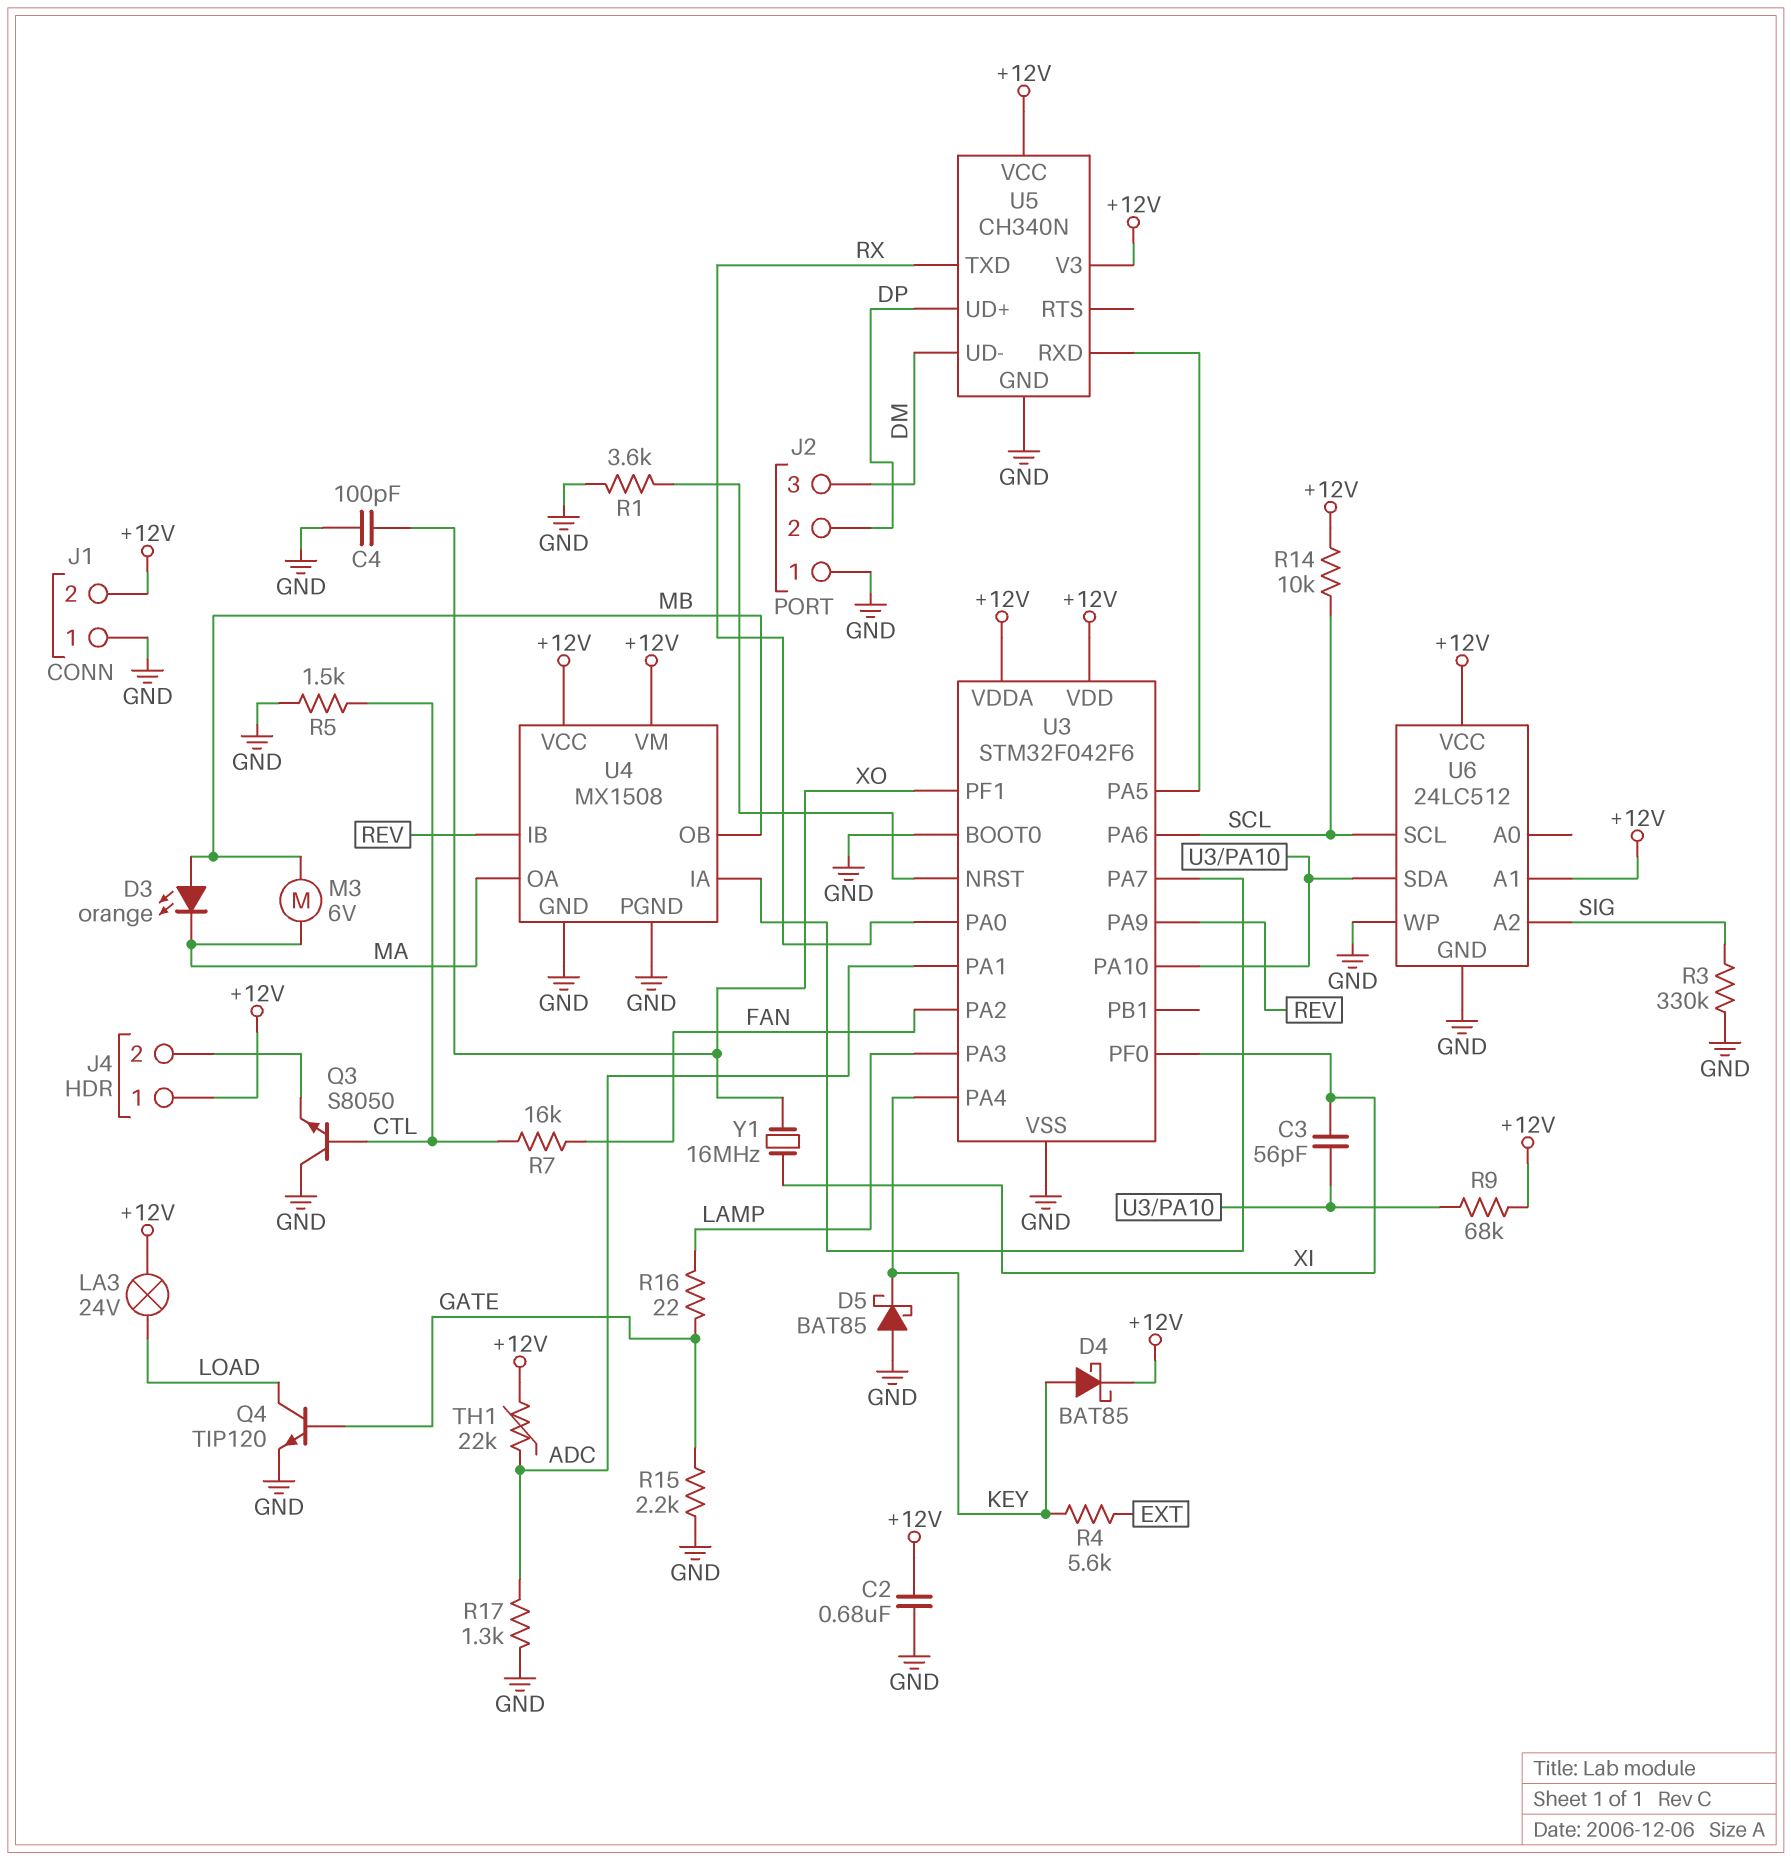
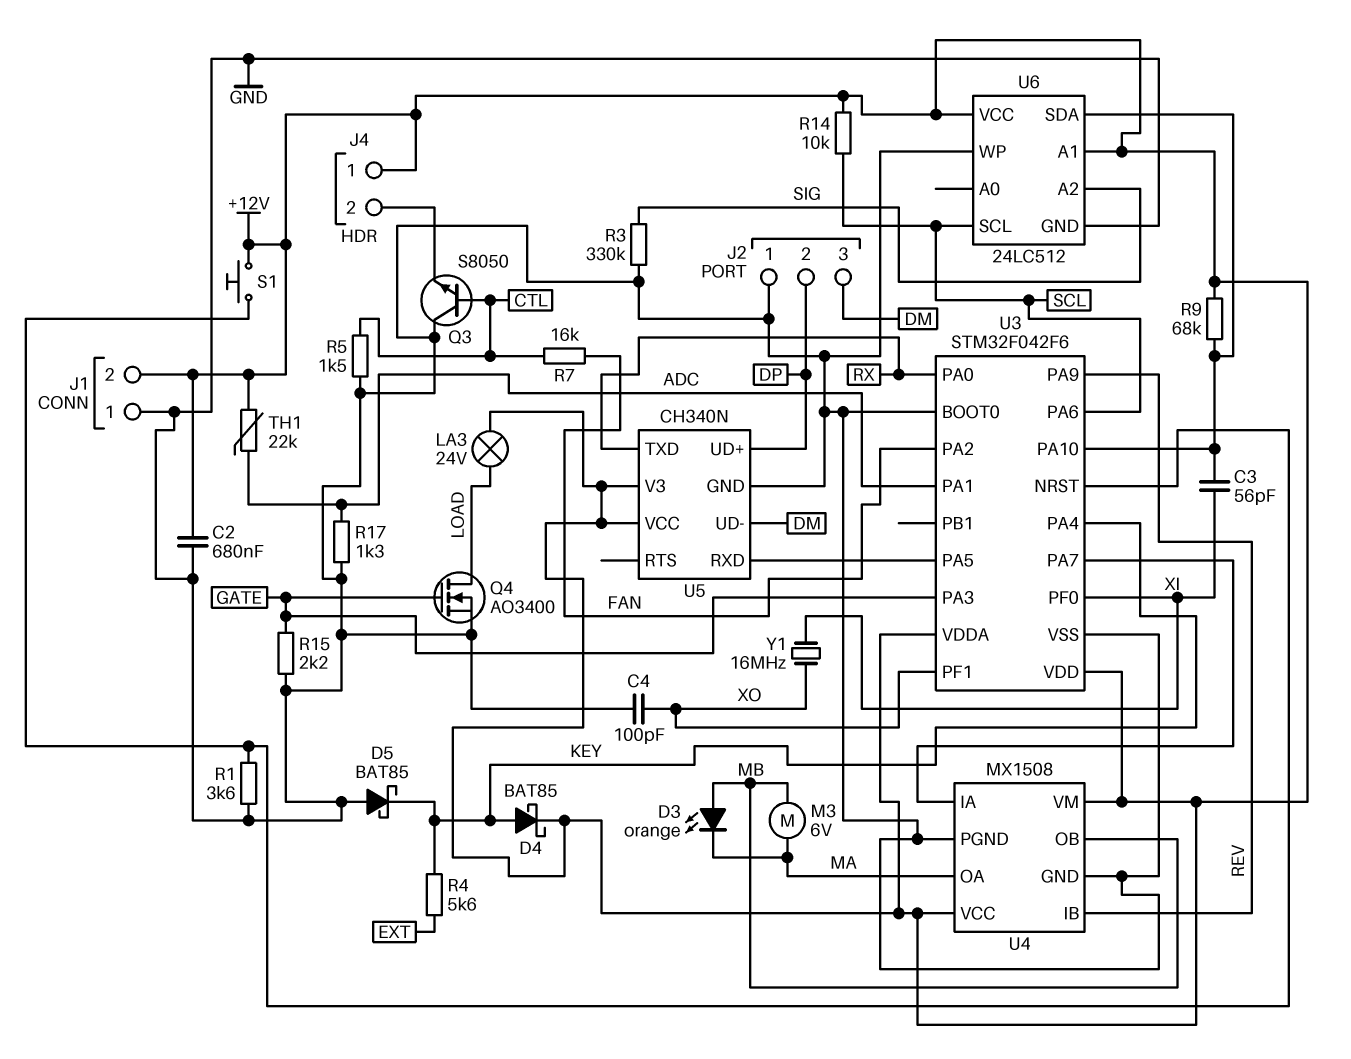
Q4: NPN TIP120 (B GATE, C LOAD, E GND) -> NMOS AO3400 (G GATE, D LOAD, S GND)
R16: 22 (GATE, LAMP) -> none
S1: none -> button (+12V, U3/NRST)
U3 pin PA3: LAMP -> GATE

